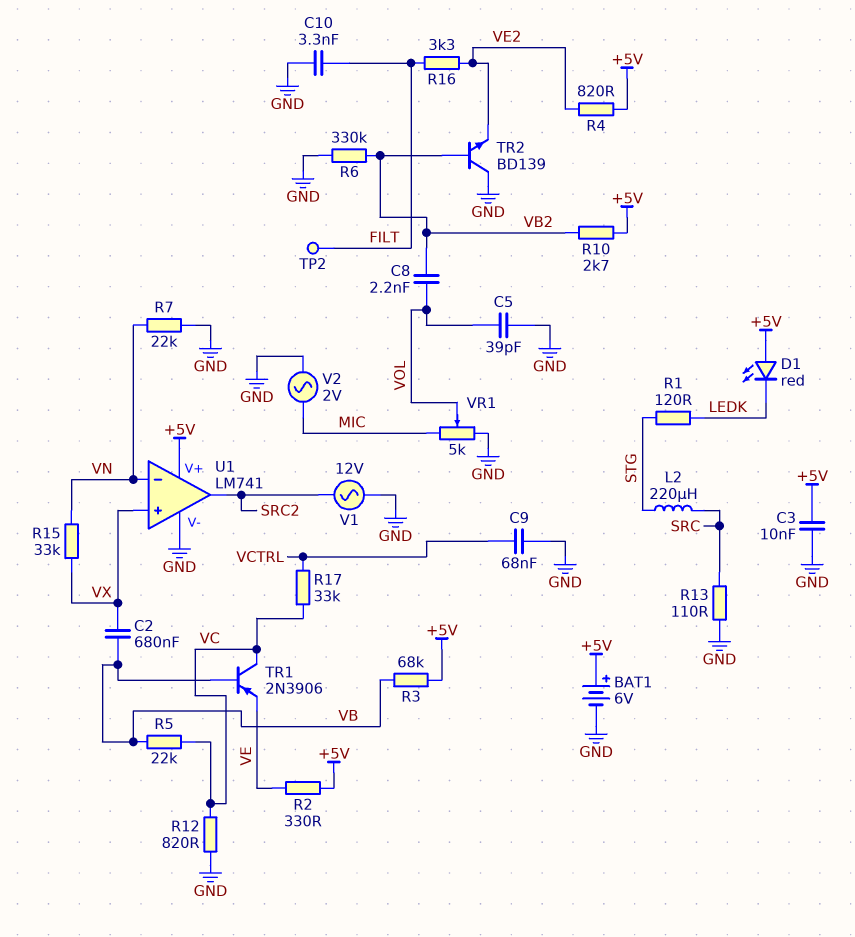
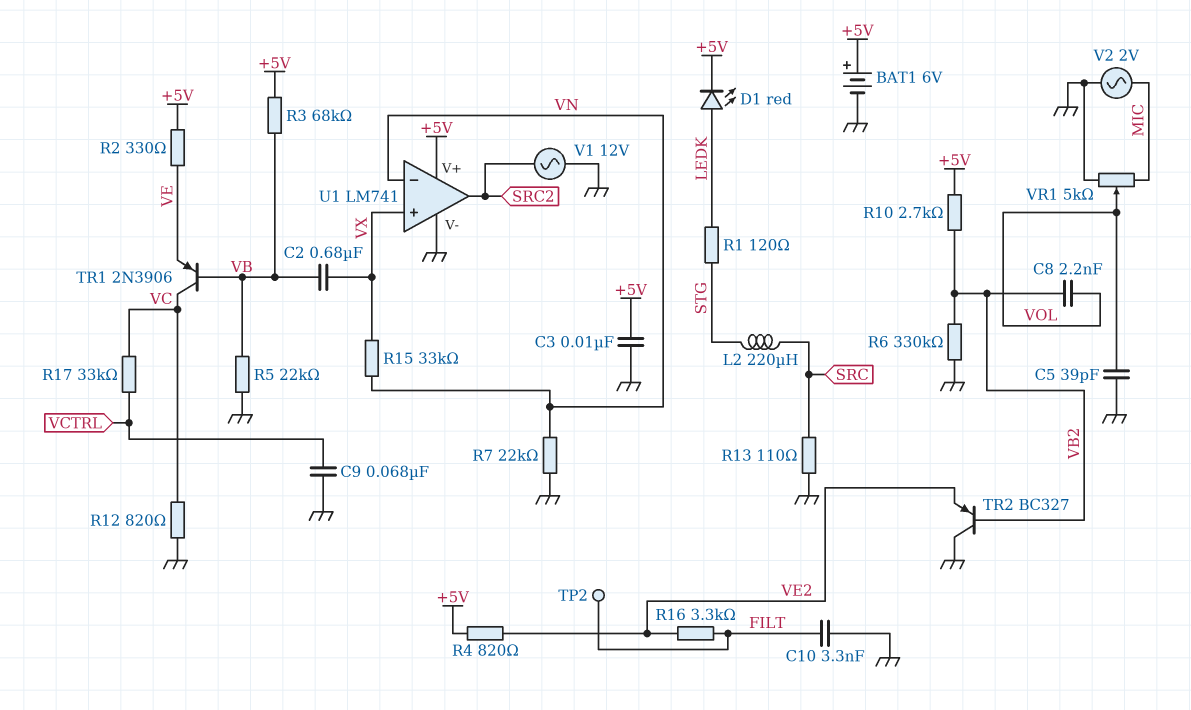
D1: LED red (A +5V, K LEDK) -> LED red (A LEDK, K +5V)
R5: 22k (VB, VC) -> 22k (GND, VB)
TR2: NPN BD139 (B VB2, C GND, E VE2) -> PNP BC327 (B VB2, C GND, E VE2)

